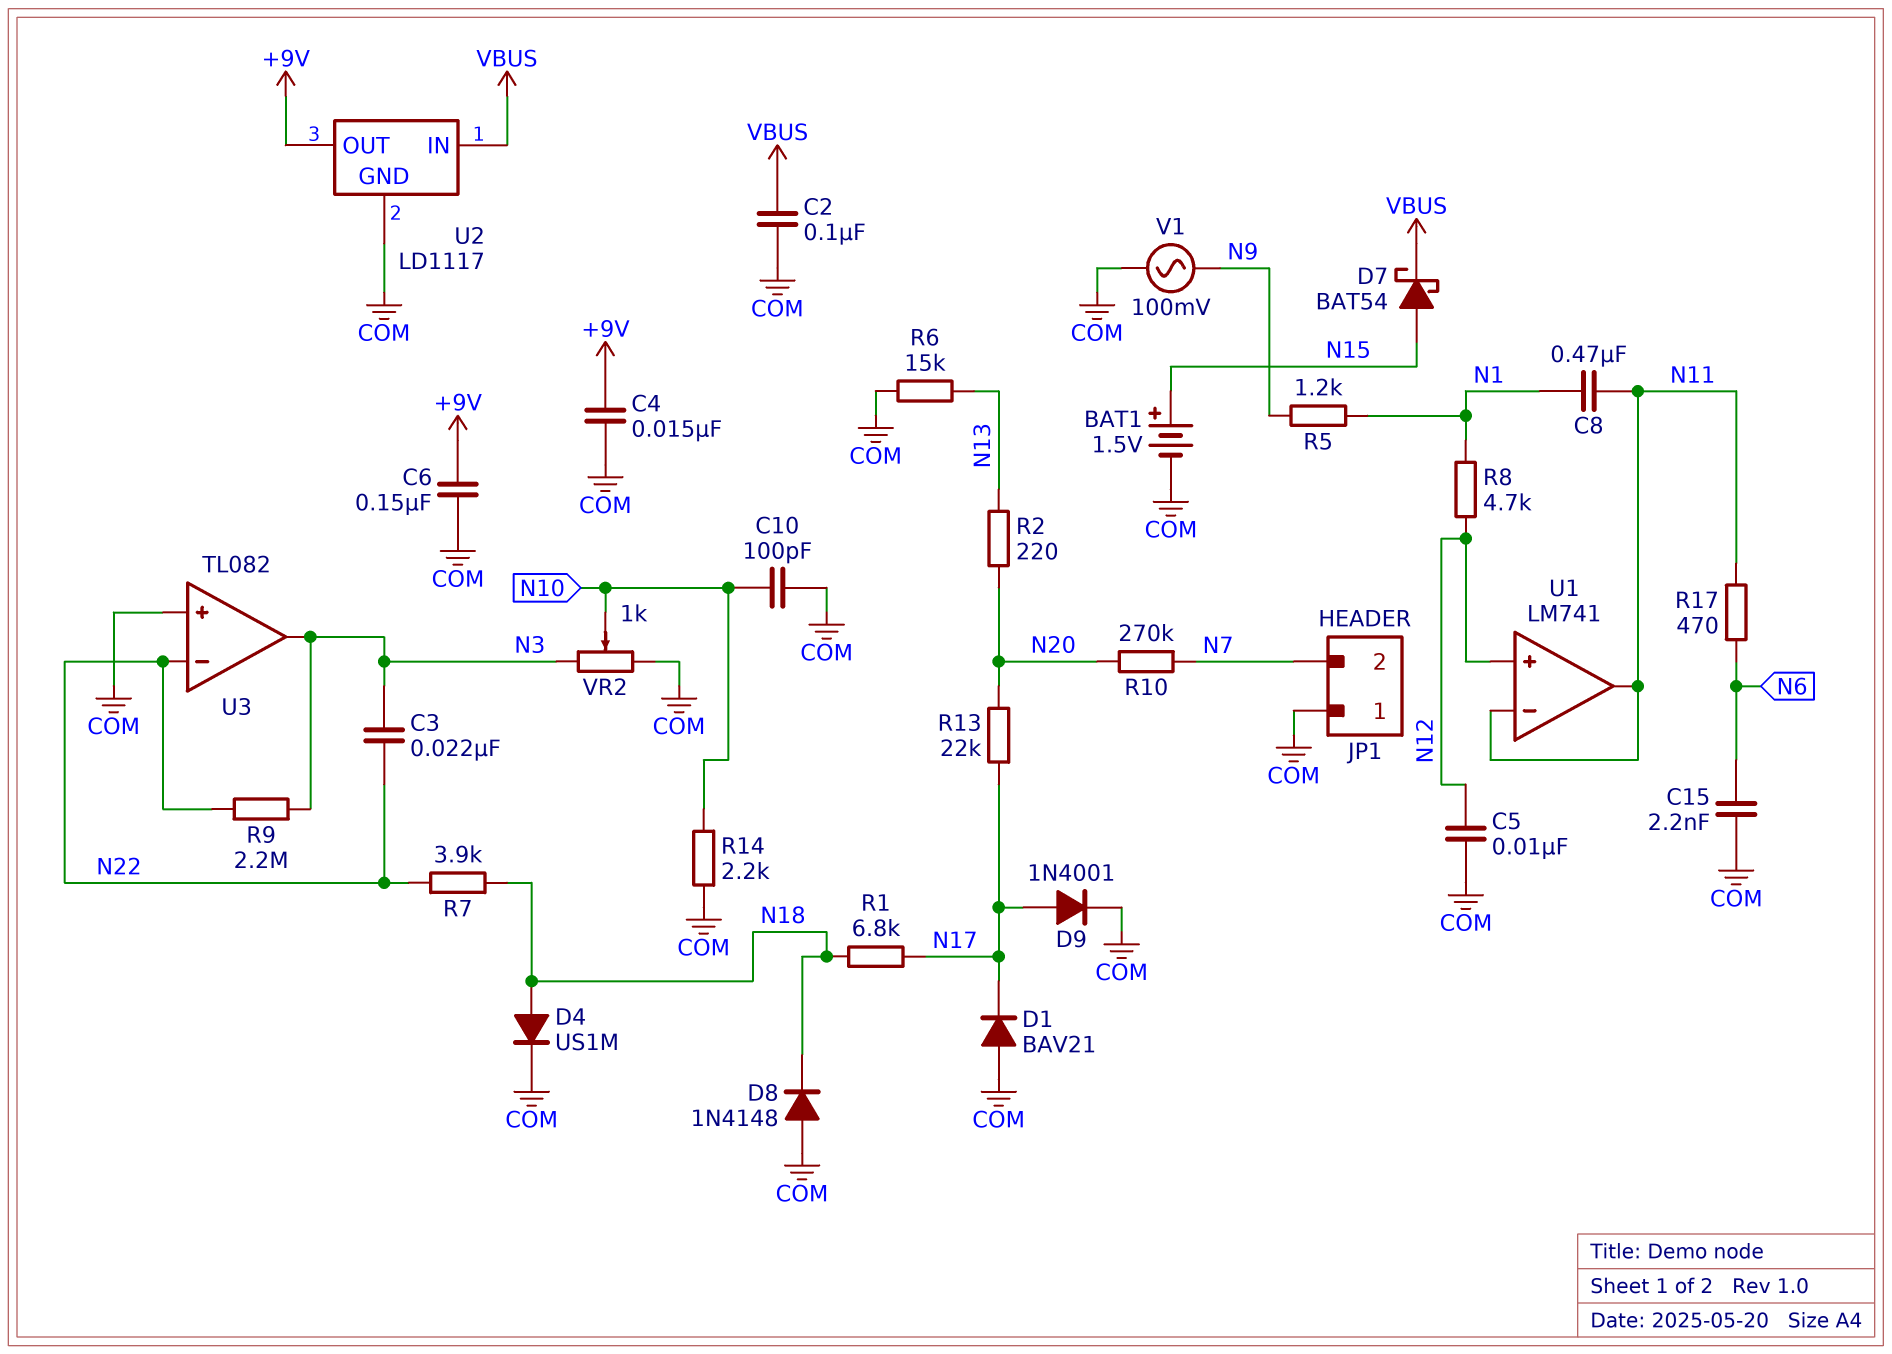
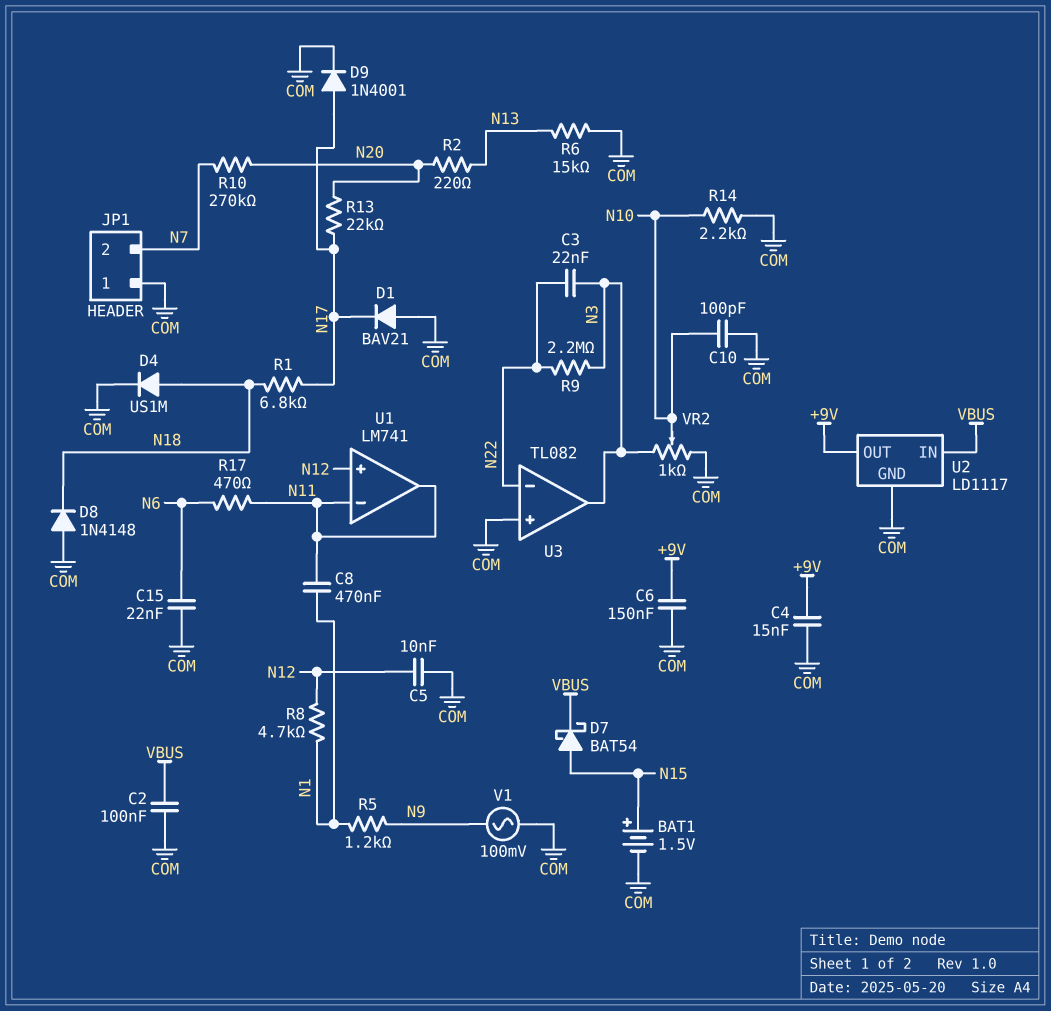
C15: 2.2nF (COM, N6) -> 22nF (COM, N6)
R7: 3.9k (N18, N22) -> none

